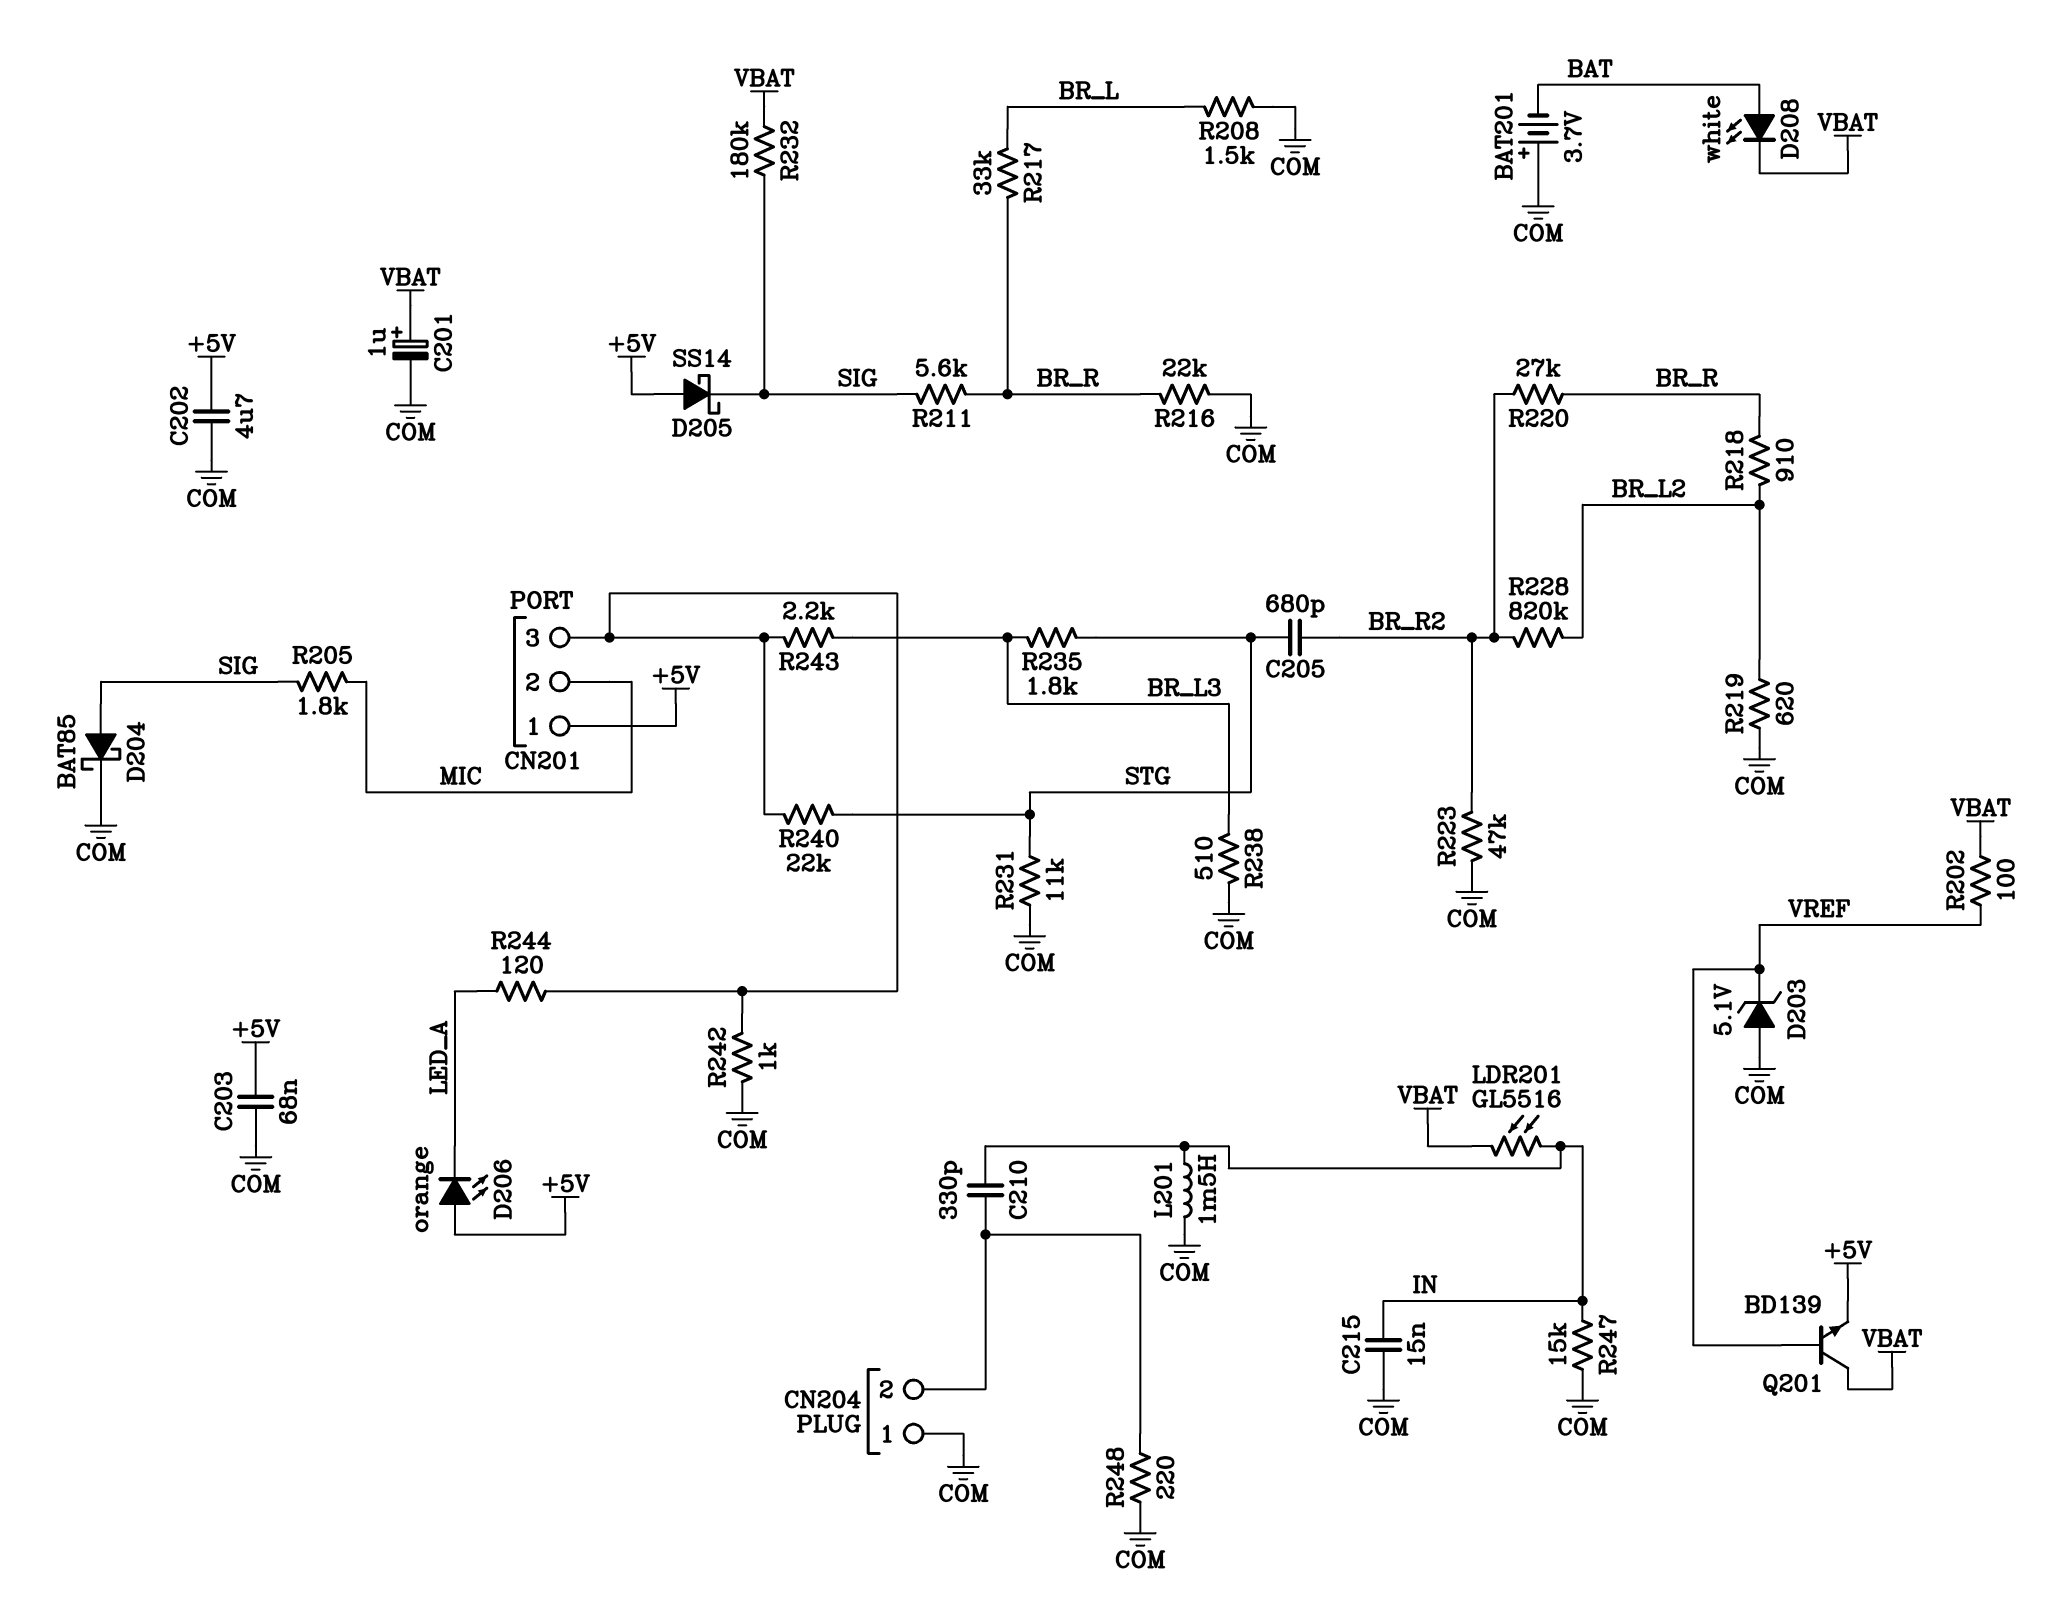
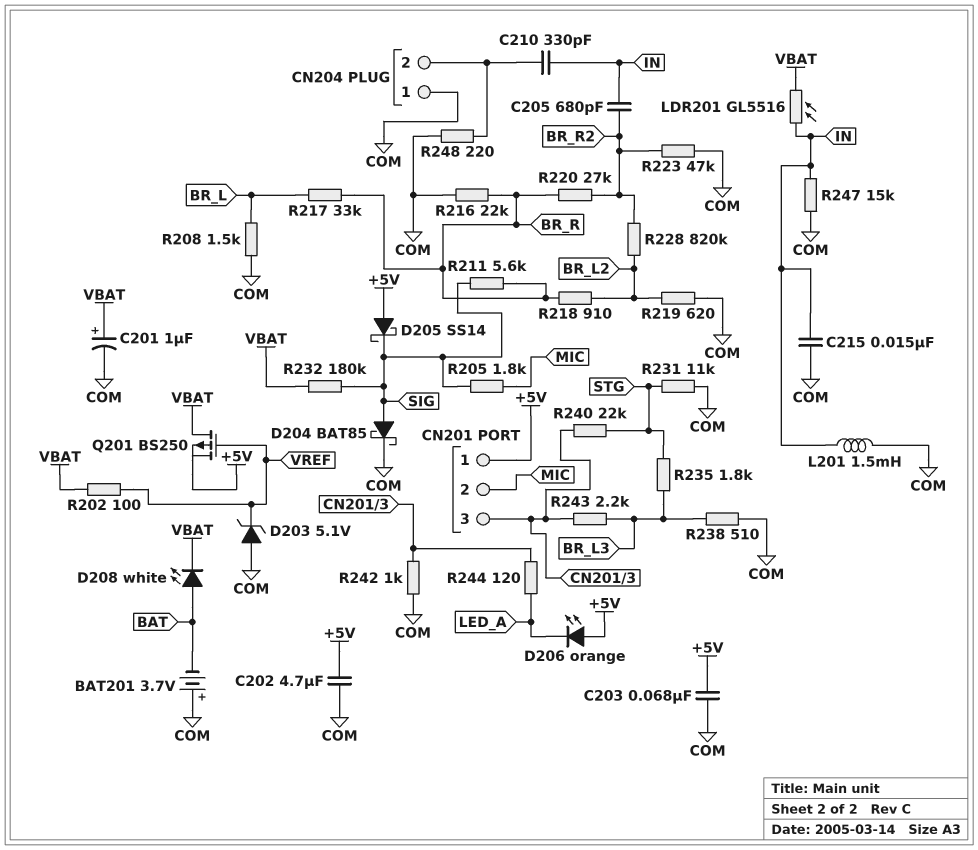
C205: 680pF (BR_R2, STG) -> 680pF (BR_R2, IN)
Q201: NPN BD139 (B VREF, C VBAT, E +5V) -> PMOS BS250 (G VREF, D VBAT, S +5V)

